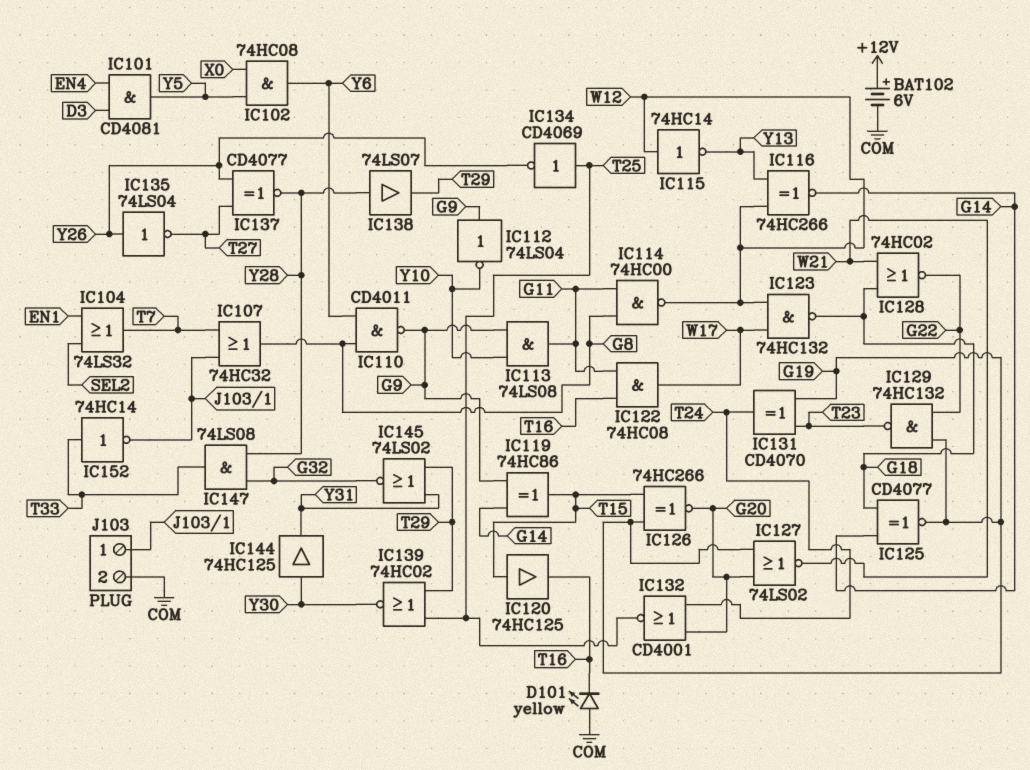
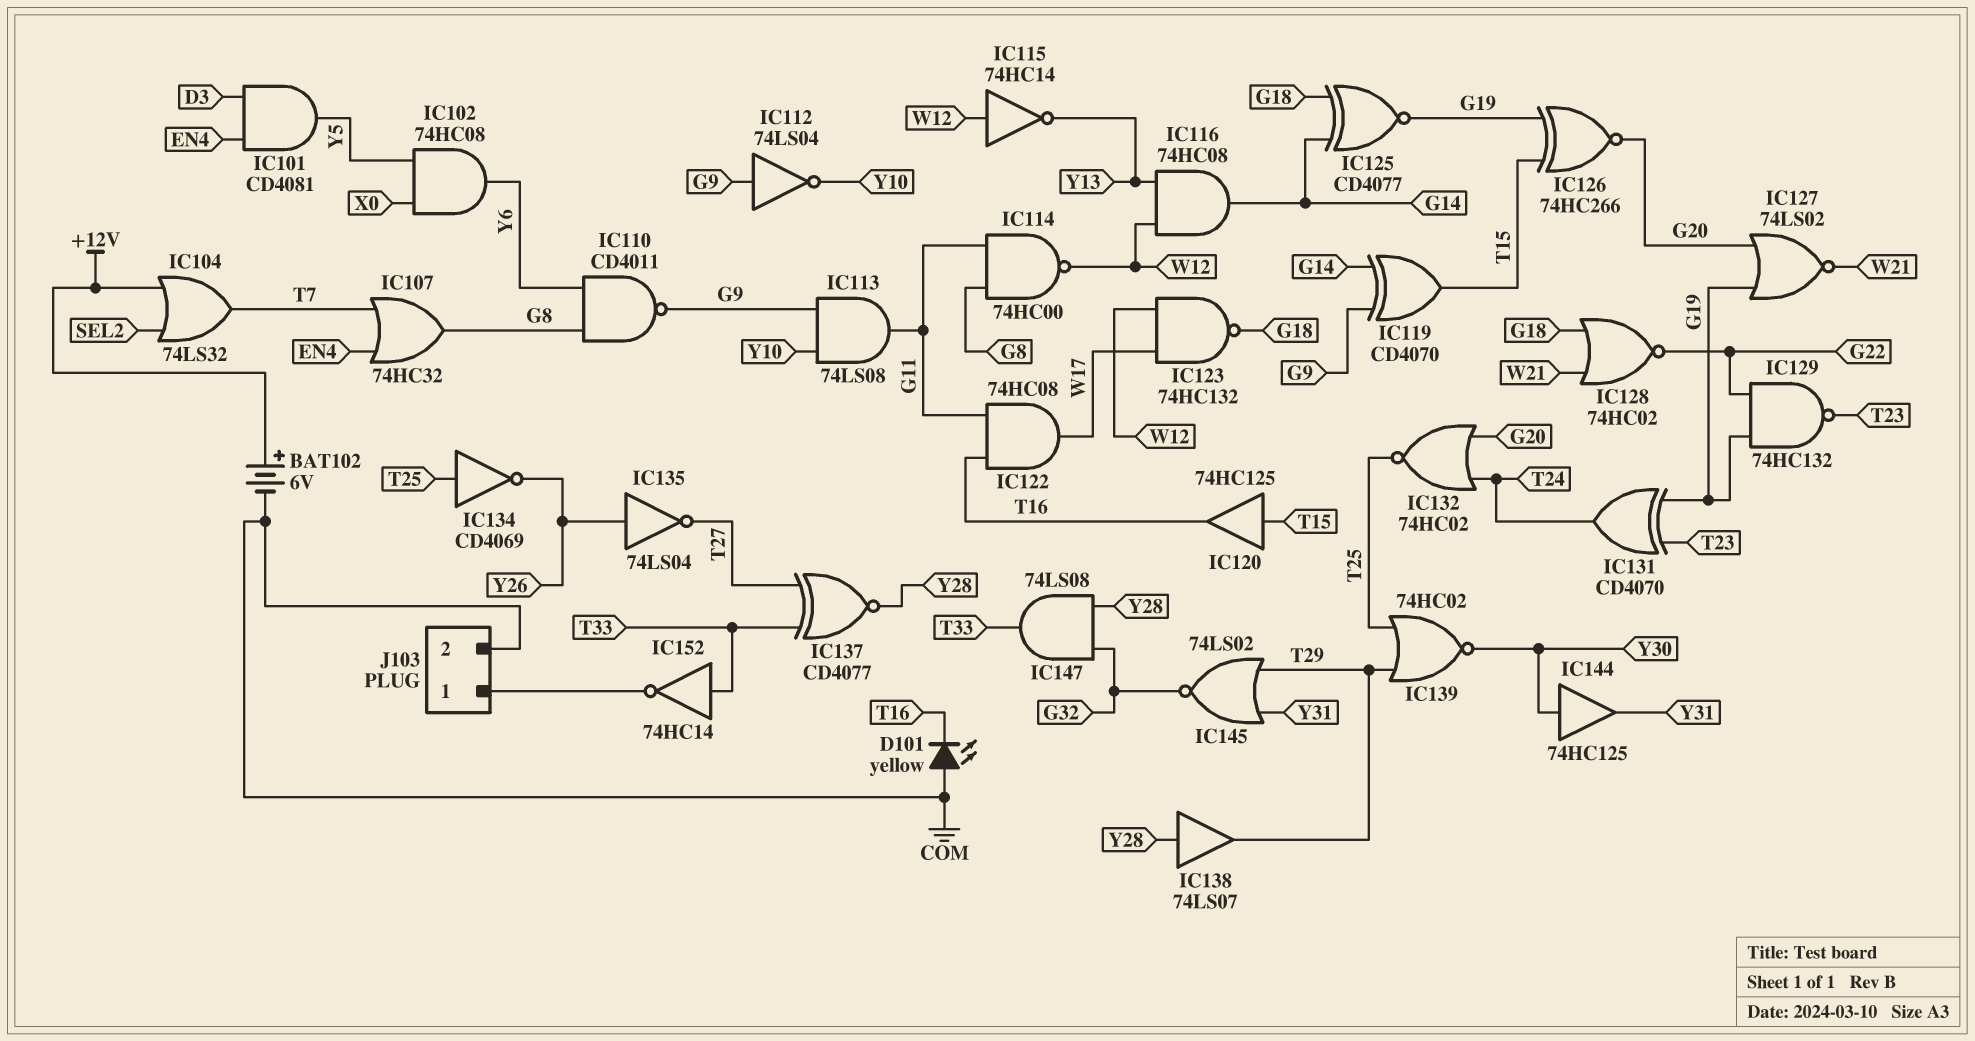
IC104: OR 74LS32 (in EN1, in SEL2, out T7) -> OR 74LS32 (in +12V, in SEL2, out T7)
IC107: OR 74HC32 (in J103/1, in T7, out G8) -> OR 74HC32 (in EN4, in T7, out G8)
IC116: XNOR 74HC266 (in W12, in Y13, out G14) -> AND 74HC08 (in W12, in Y13, out G14)
IC119: XOR 74HC86 (in G9, in G14, out T15) -> XOR CD4070 (in G9, in G14, out T15)
IC132: NOR CD4001 (in G20, in T24, out T25) -> NOR 74HC02 (in G20, in T24, out T25)
IC137: XNOR CD4077 (in T27, in Y26, out Y28) -> XNOR CD4077 (in T27, in T33, out Y28)

